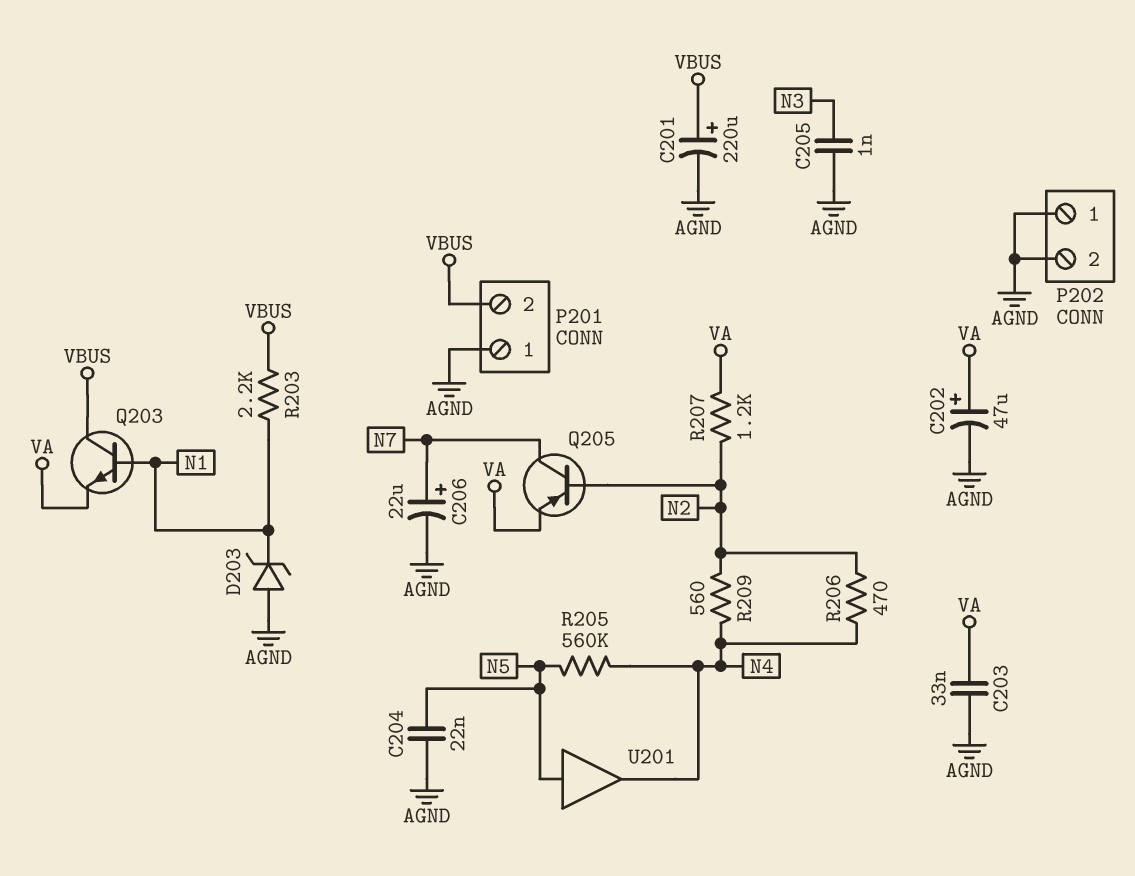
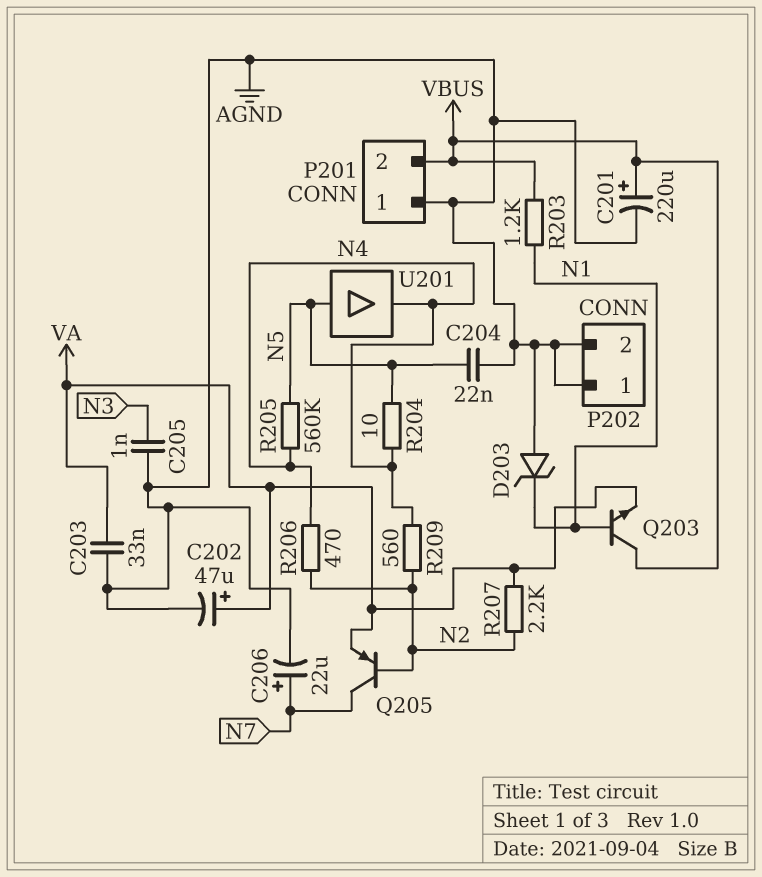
R203: 2.2k (N1, VBUS) -> 1.2k (N1, VBUS)
R204: none -> 10 (N4, N5)
R207: 1.2k (N2, VA) -> 2.2k (N2, VA)

